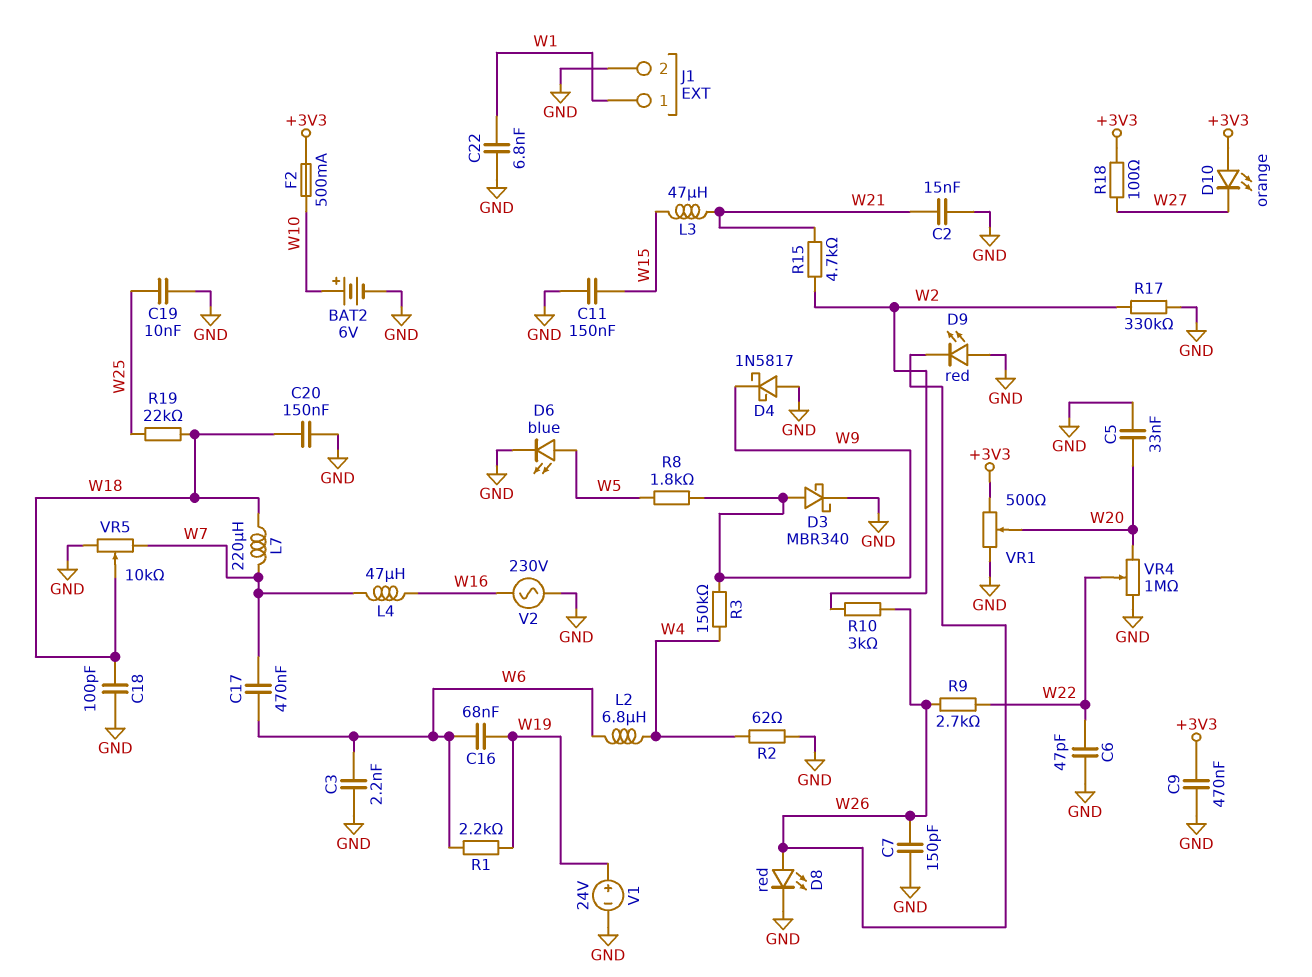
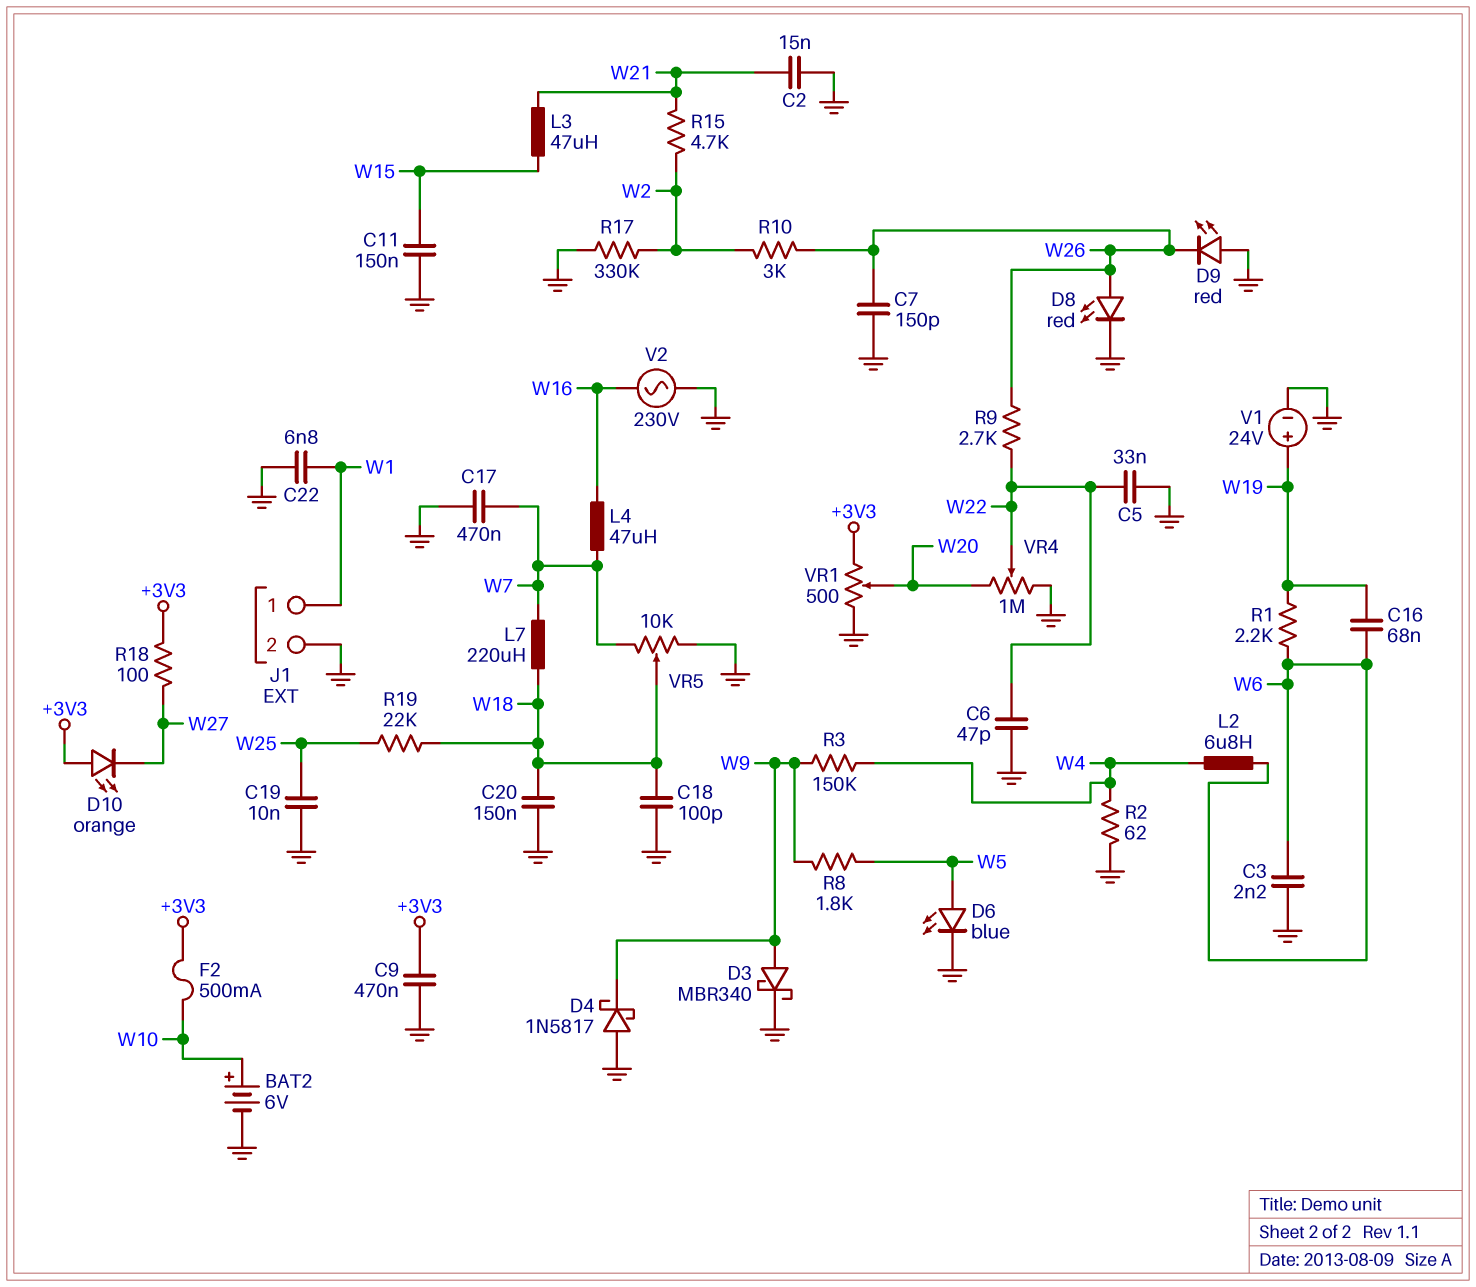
C5: 33nF (GND, W20) -> 33nF (GND, W22)
C17: 470nF (W6, W7) -> 470nF (GND, W7)

